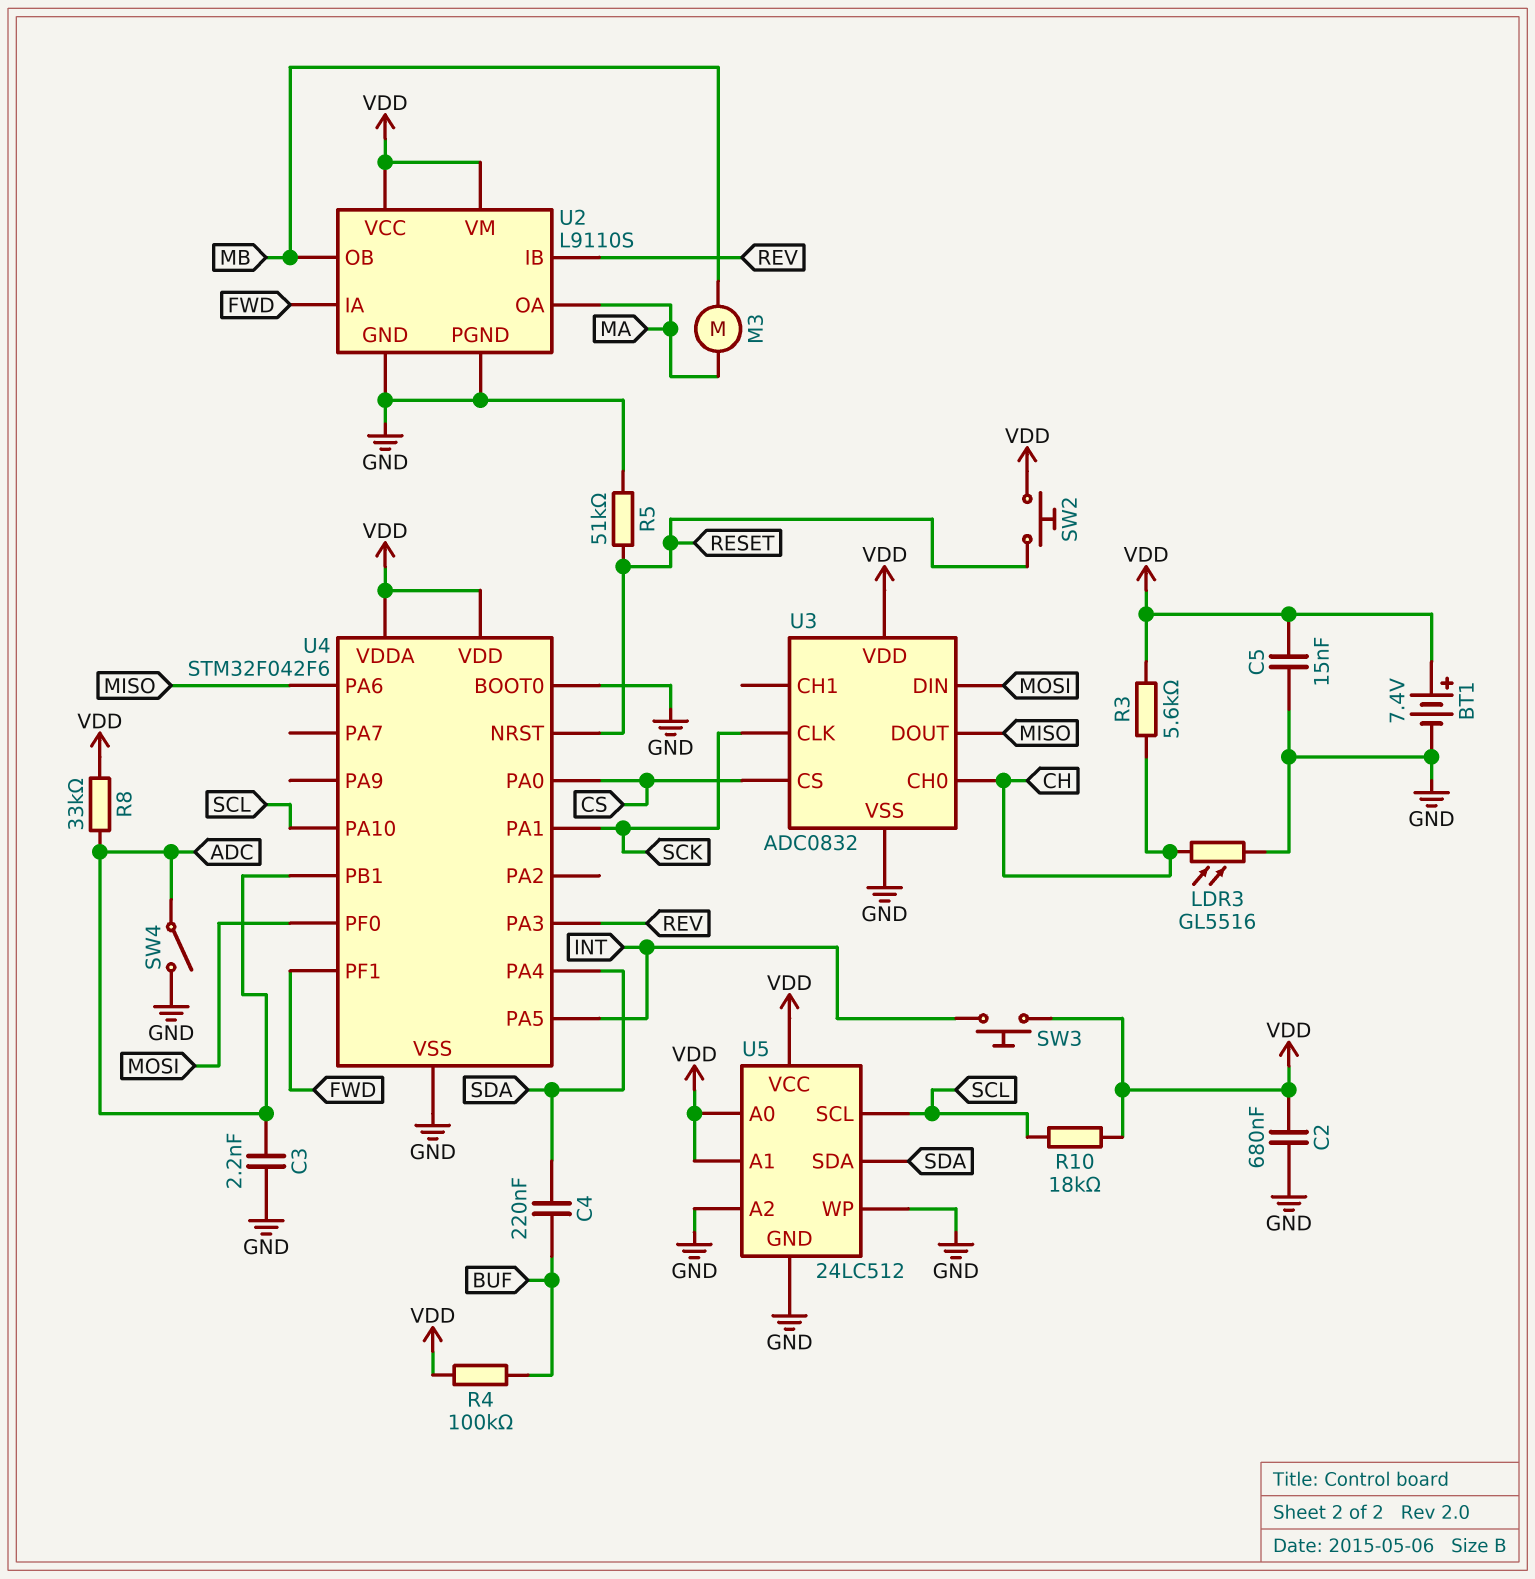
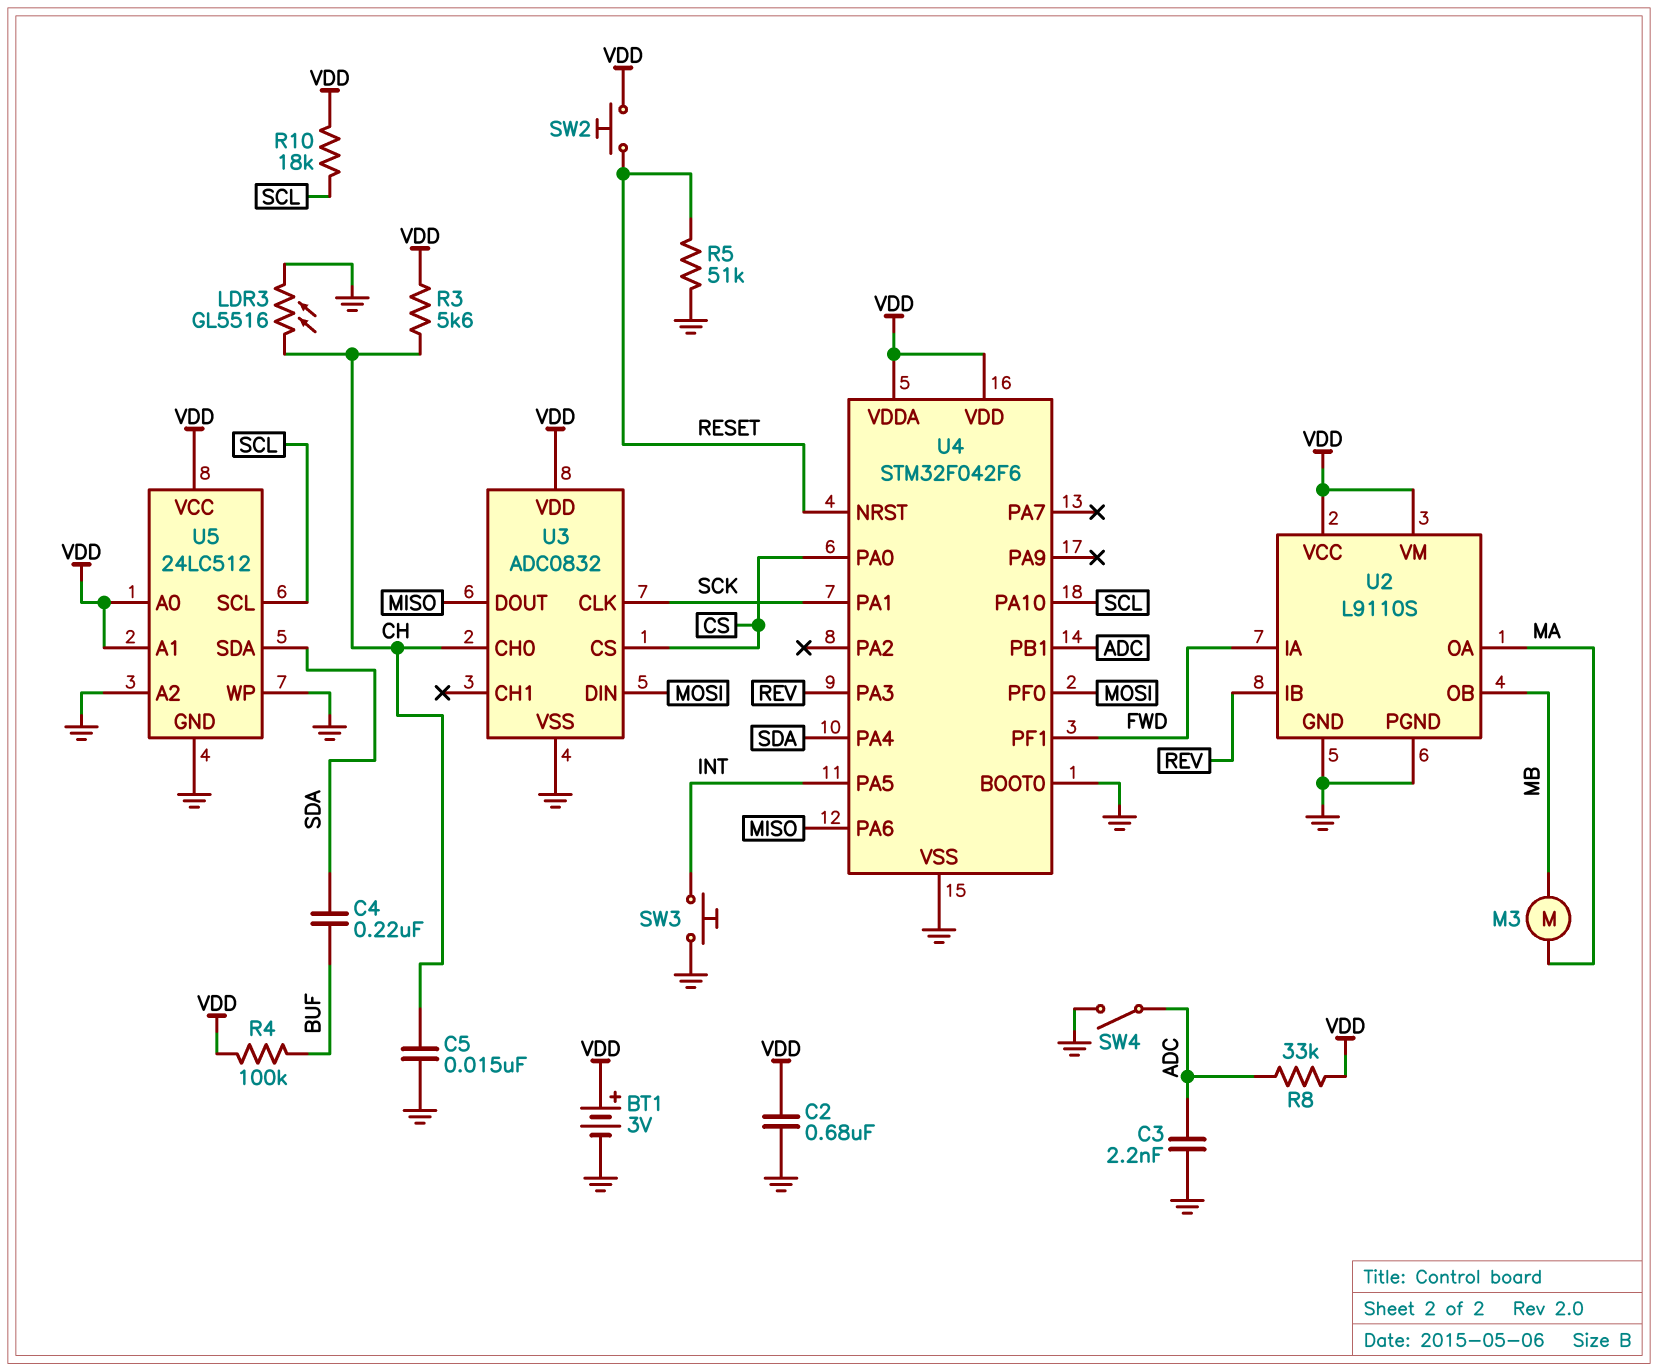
BT1: 7.4V (plus VDD, minus GND) -> 3V (plus VDD, minus GND)
C5: 15nF (GND, VDD) -> 15nF (CH, GND)
SW3: button (INT, VDD) -> button (GND, INT)

